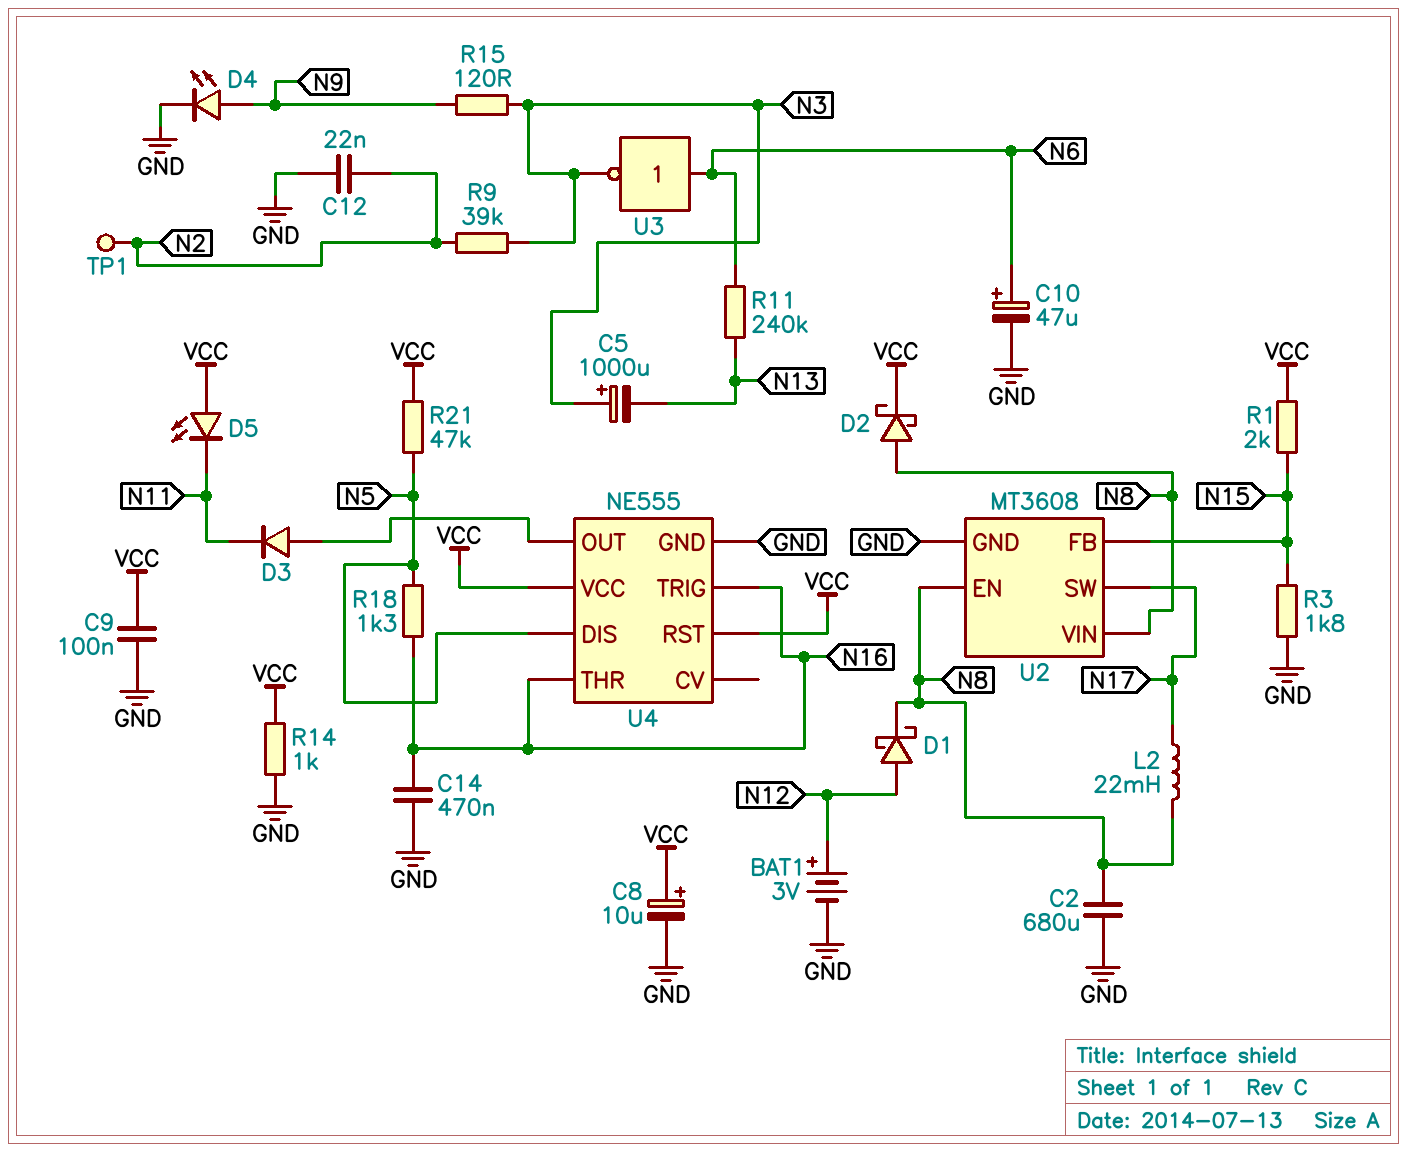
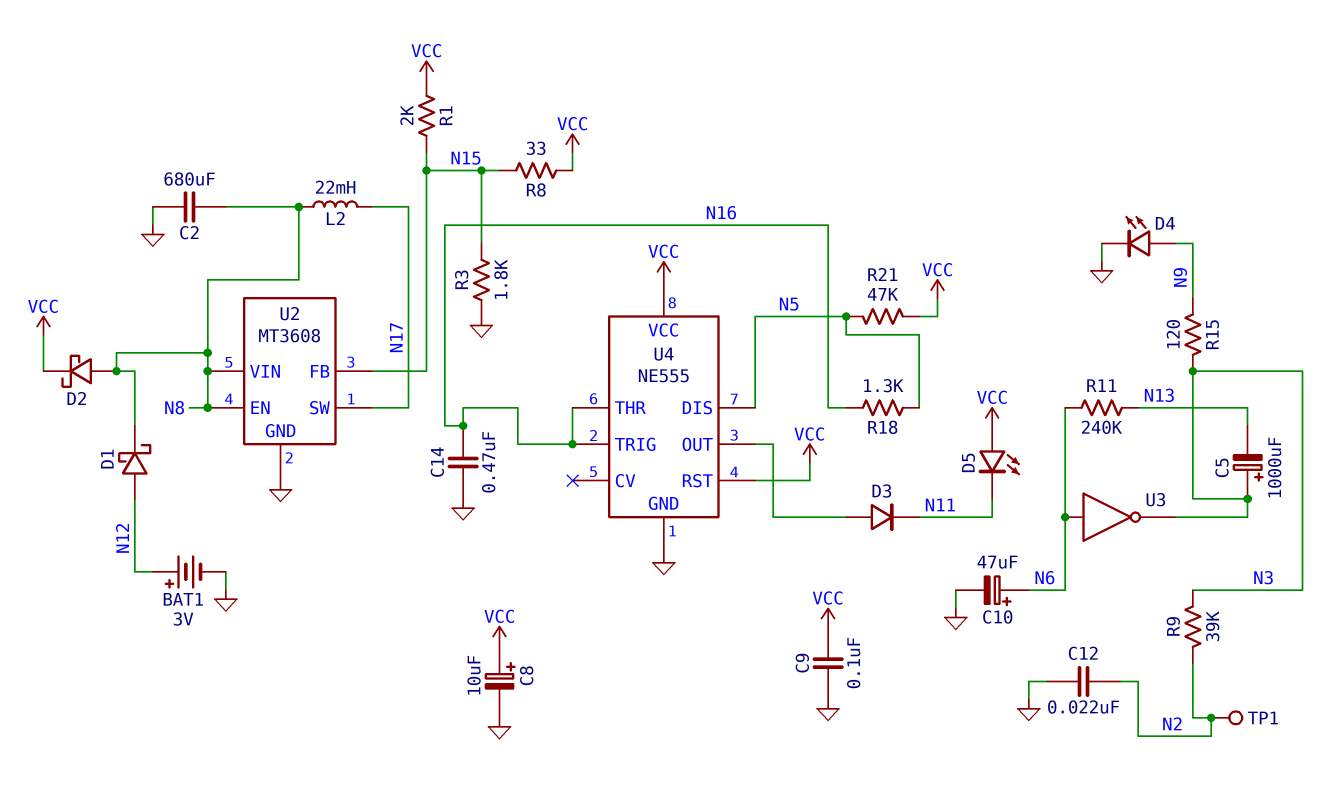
R8: none -> 33 (N15, VCC)
R14: 1k (GND, VCC) -> none

